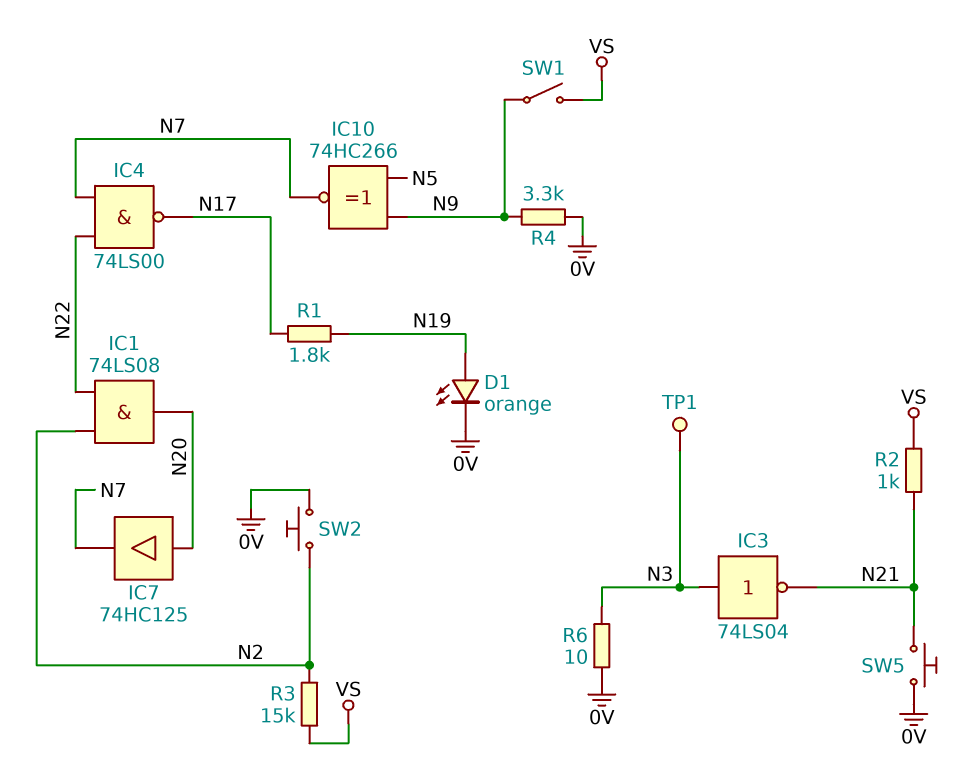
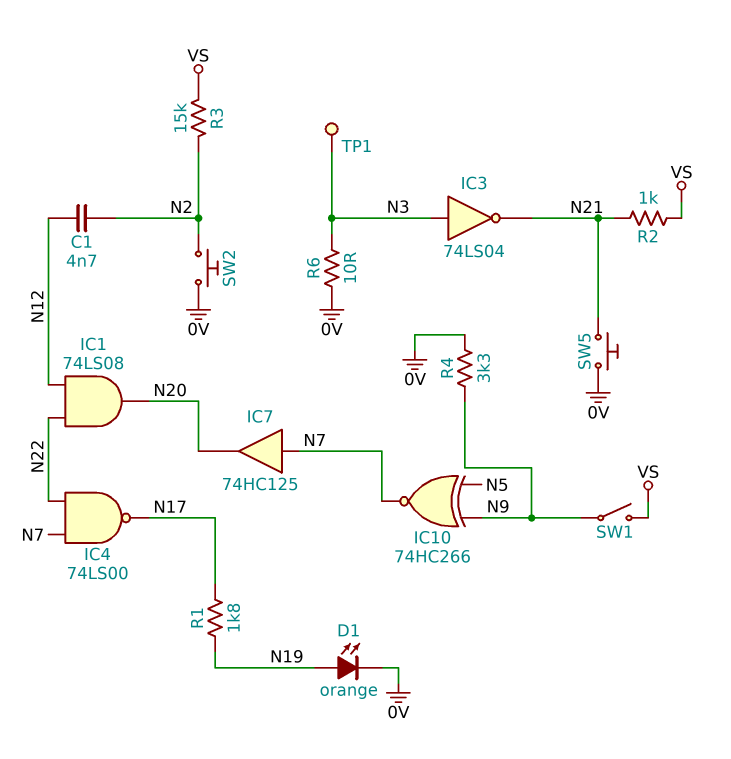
C1: none -> 4.7nF (N2, N12)
IC1: AND 74LS08 (in N2, in N22, out N20) -> AND 74LS08 (in N12, in N22, out N20)
IC7: buffer 74HC125 (in N20, out N7) -> buffer 74HC125 (in N7, out N20)

